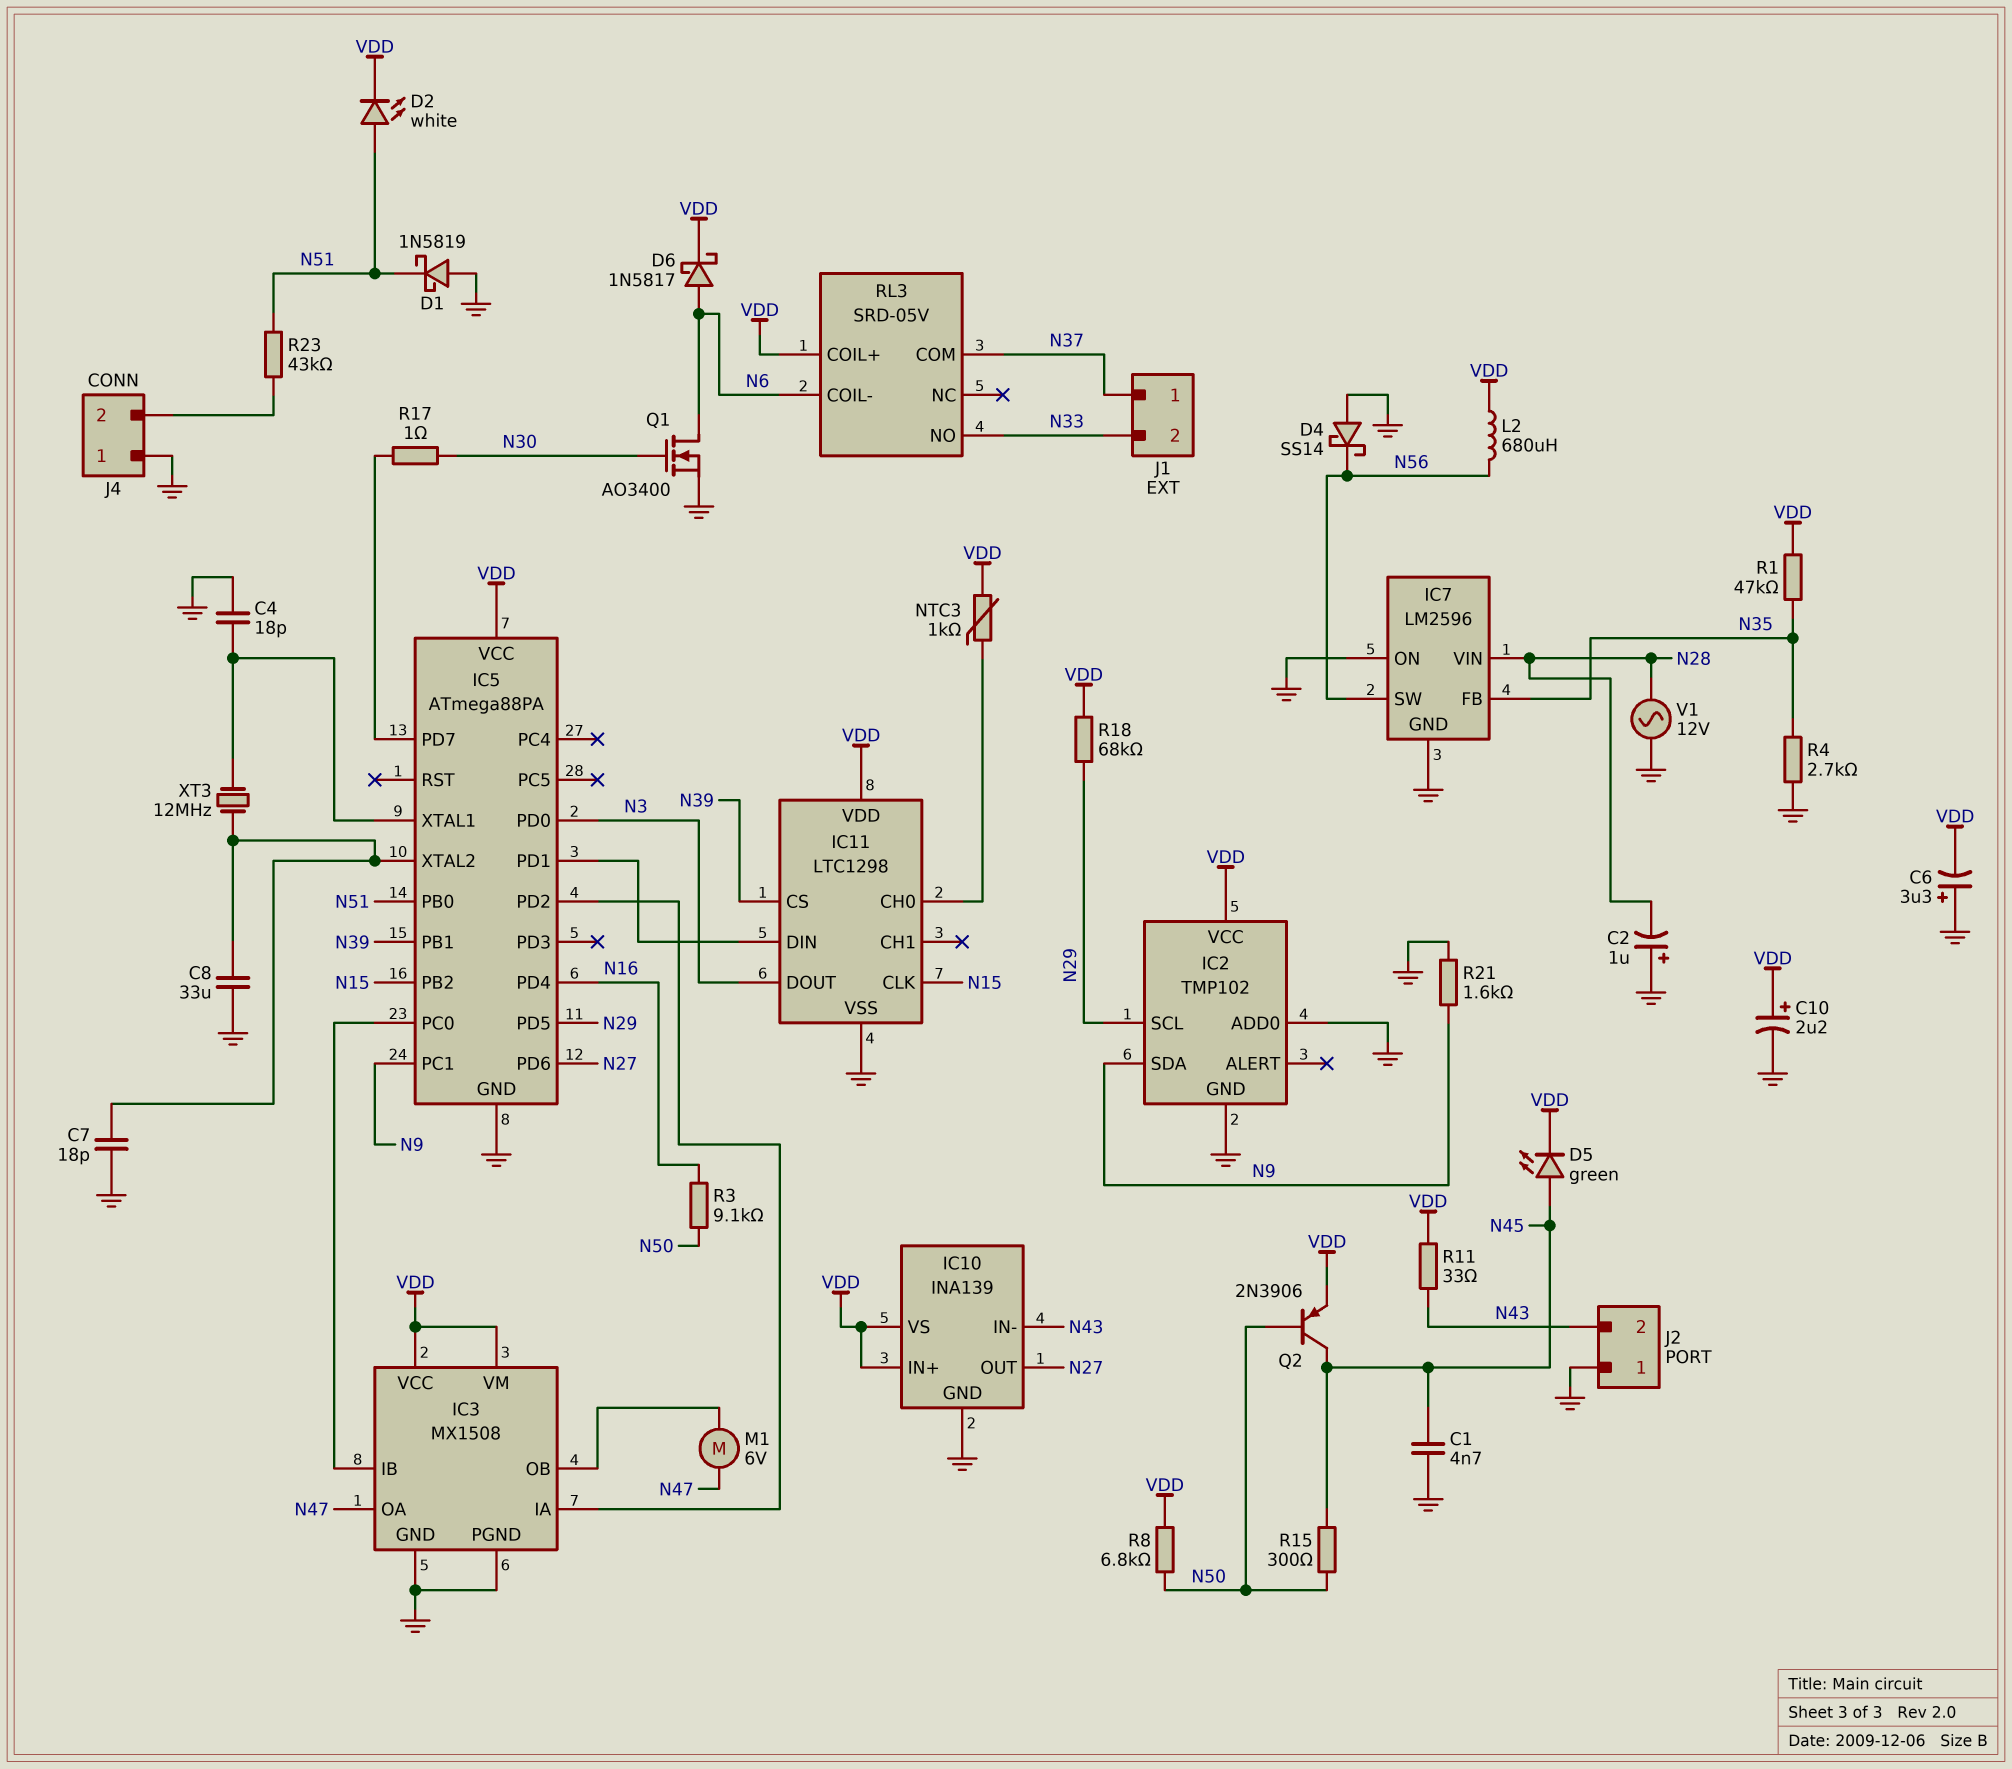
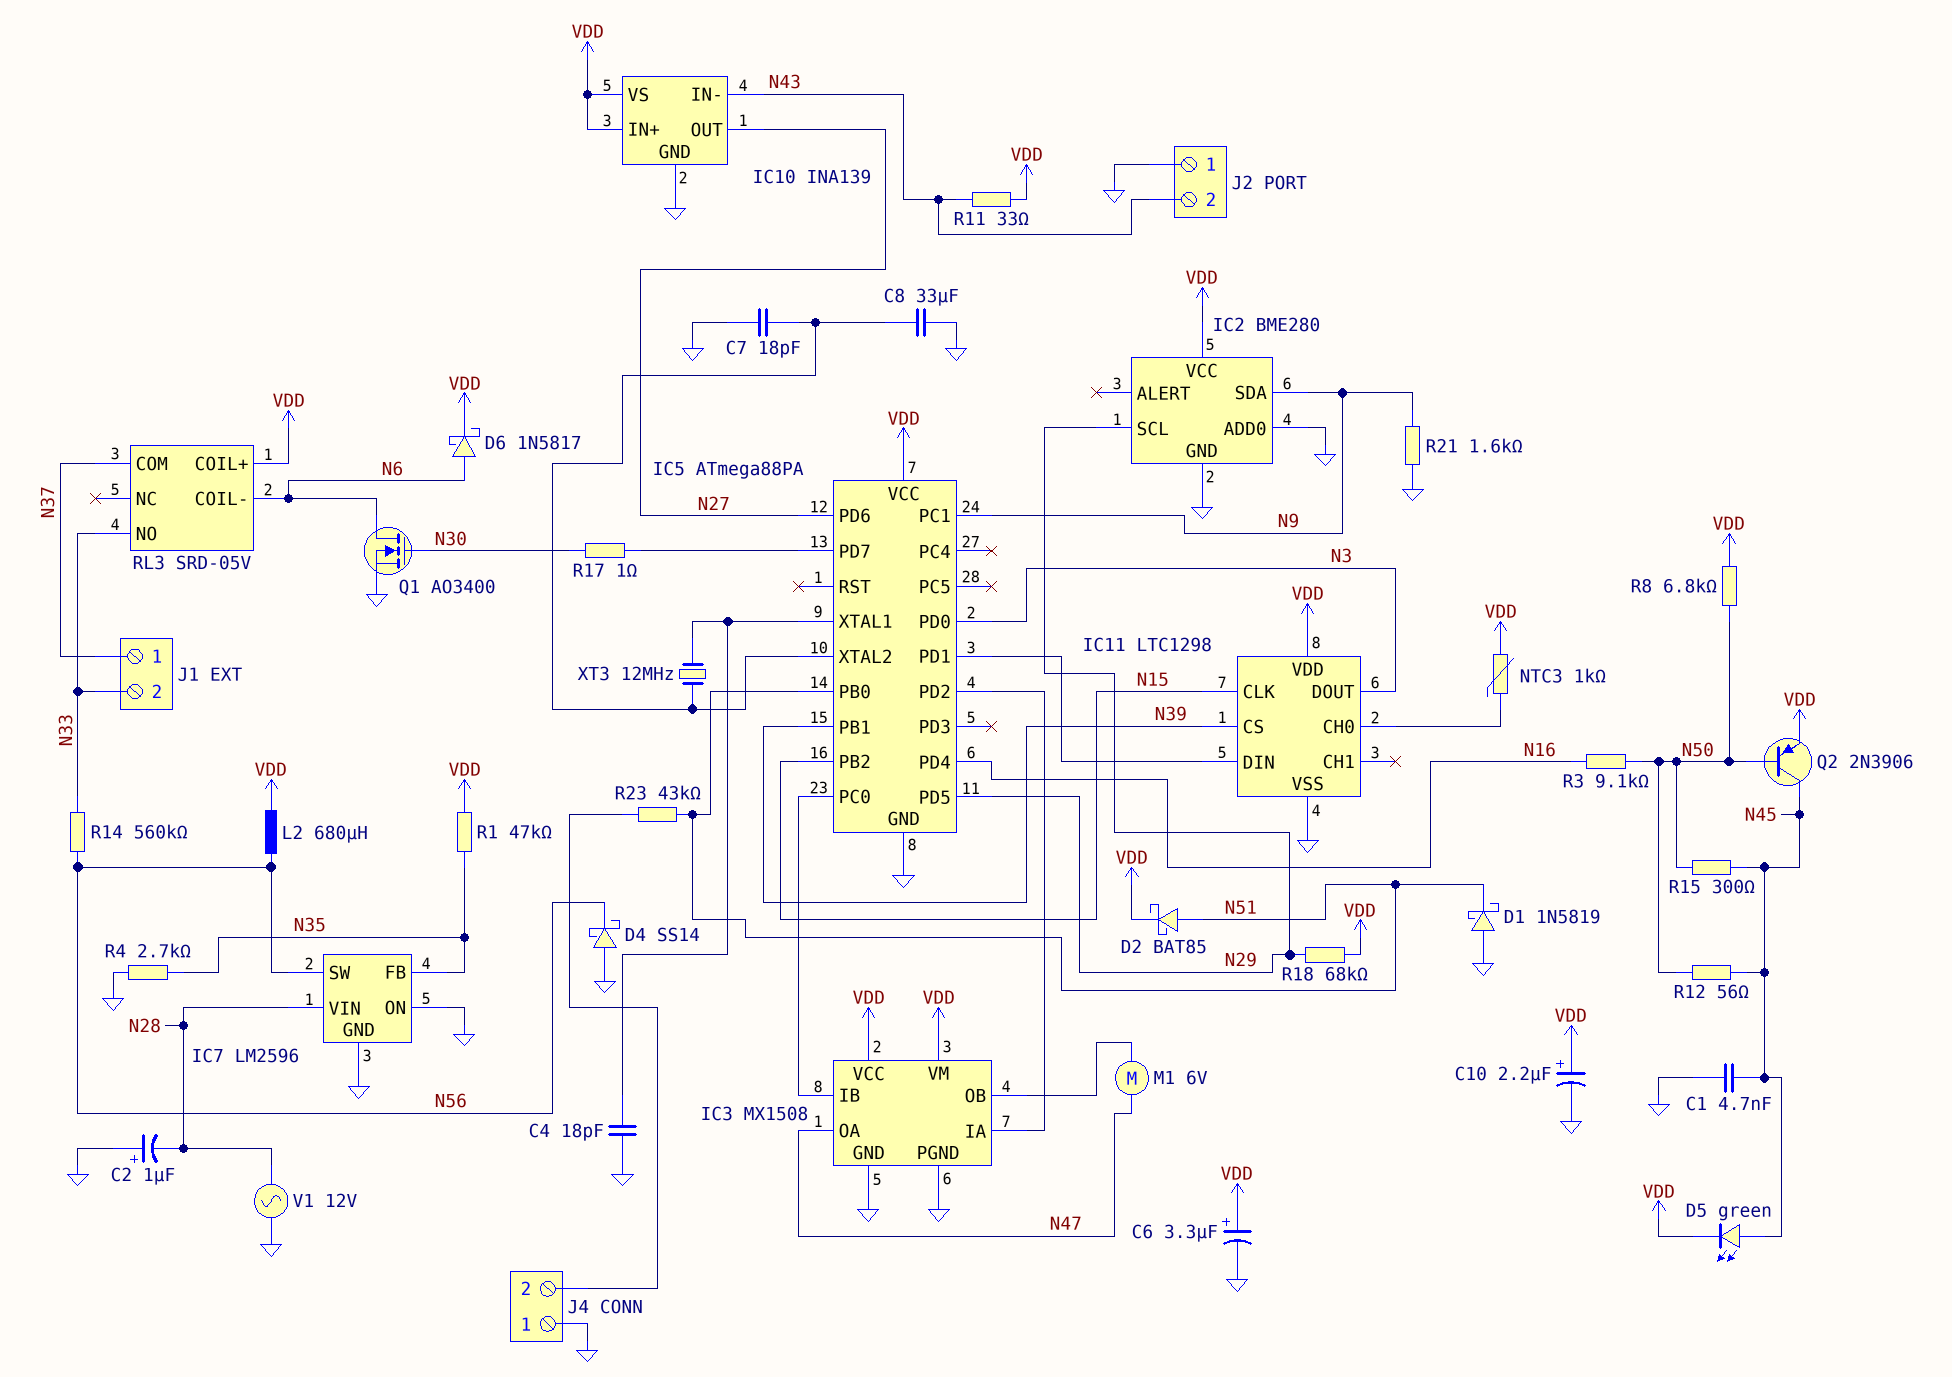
C6: 3.3uF (plus GND, minus VDD) -> 3.3uF (plus VDD, minus GND)
D2: LED white (A N51, K VDD) -> schottky BAT85 (A N51, K VDD)
IC2: TMP102 -> BME280
R12: none -> 56 (N45, N50)
R14: none -> 560k (N33, N56)

